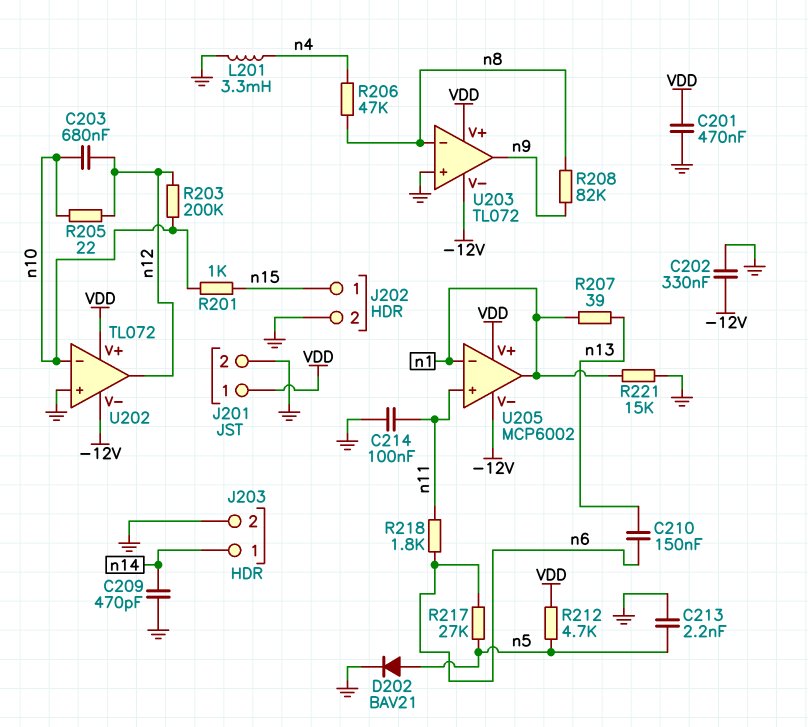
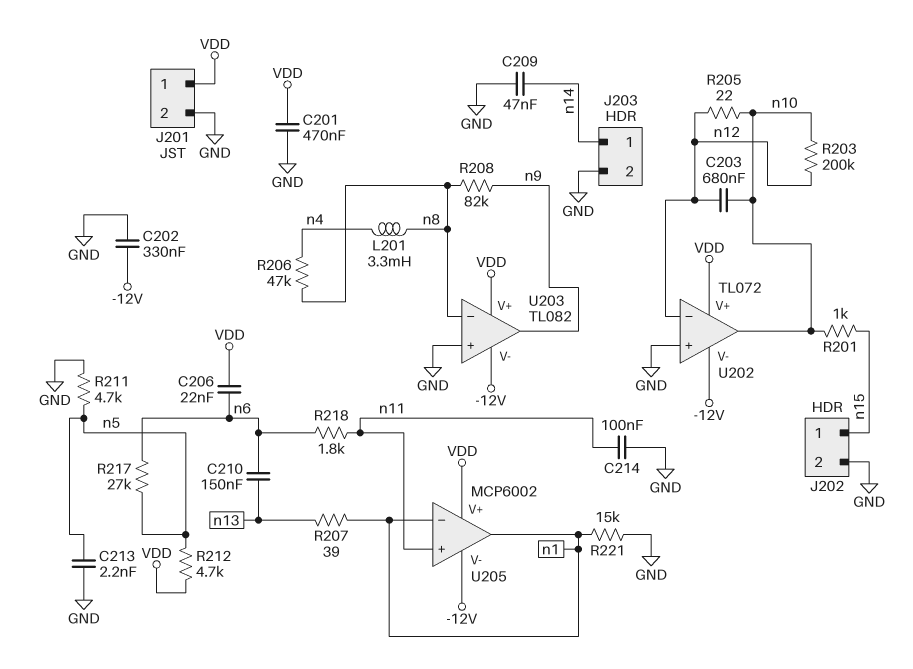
C206: none -> 22nF (VDD, n6)
C209: 470pF (GND, n14) -> 47nF (GND, n14)
D202: diode BAV21 (A n5, K GND) -> none
L201: 3.3mH (GND, n4) -> 3.3mH (n4, n8)
R211: none -> 4.7k (GND, n5)
U202 pin in-: n10 -> n12
U202 pin out: n12 -> n10
U203: TL072 -> TL082

